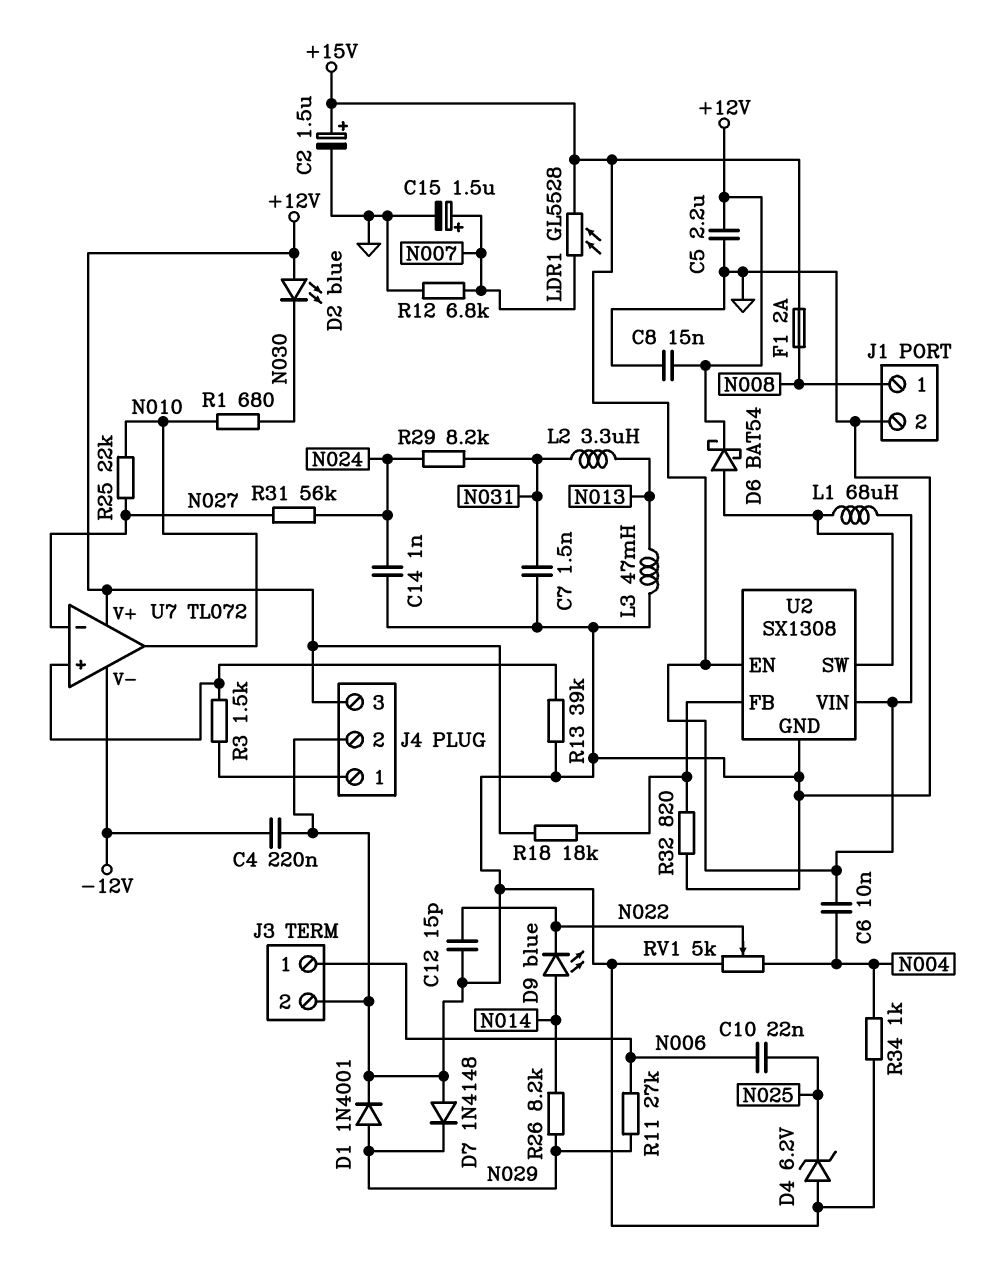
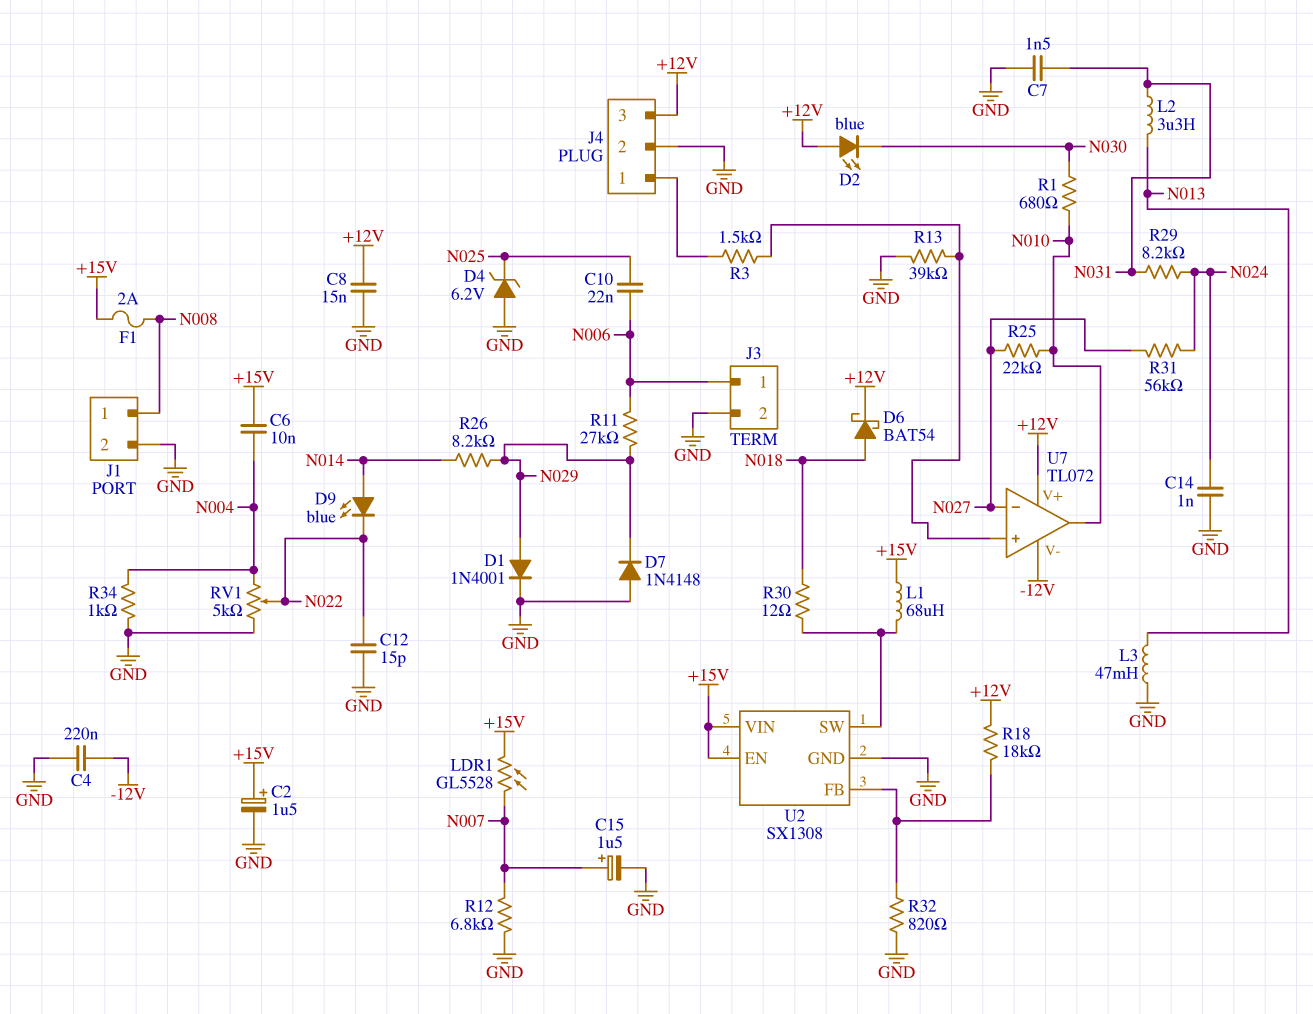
C5: 2.2uF (+12V, GND) -> none
D6: schottky BAT54 (A U2/SW, K +12V) -> schottky BAT54 (A N018, K +12V)
R30: none -> 12 (N018, U2/SW)

